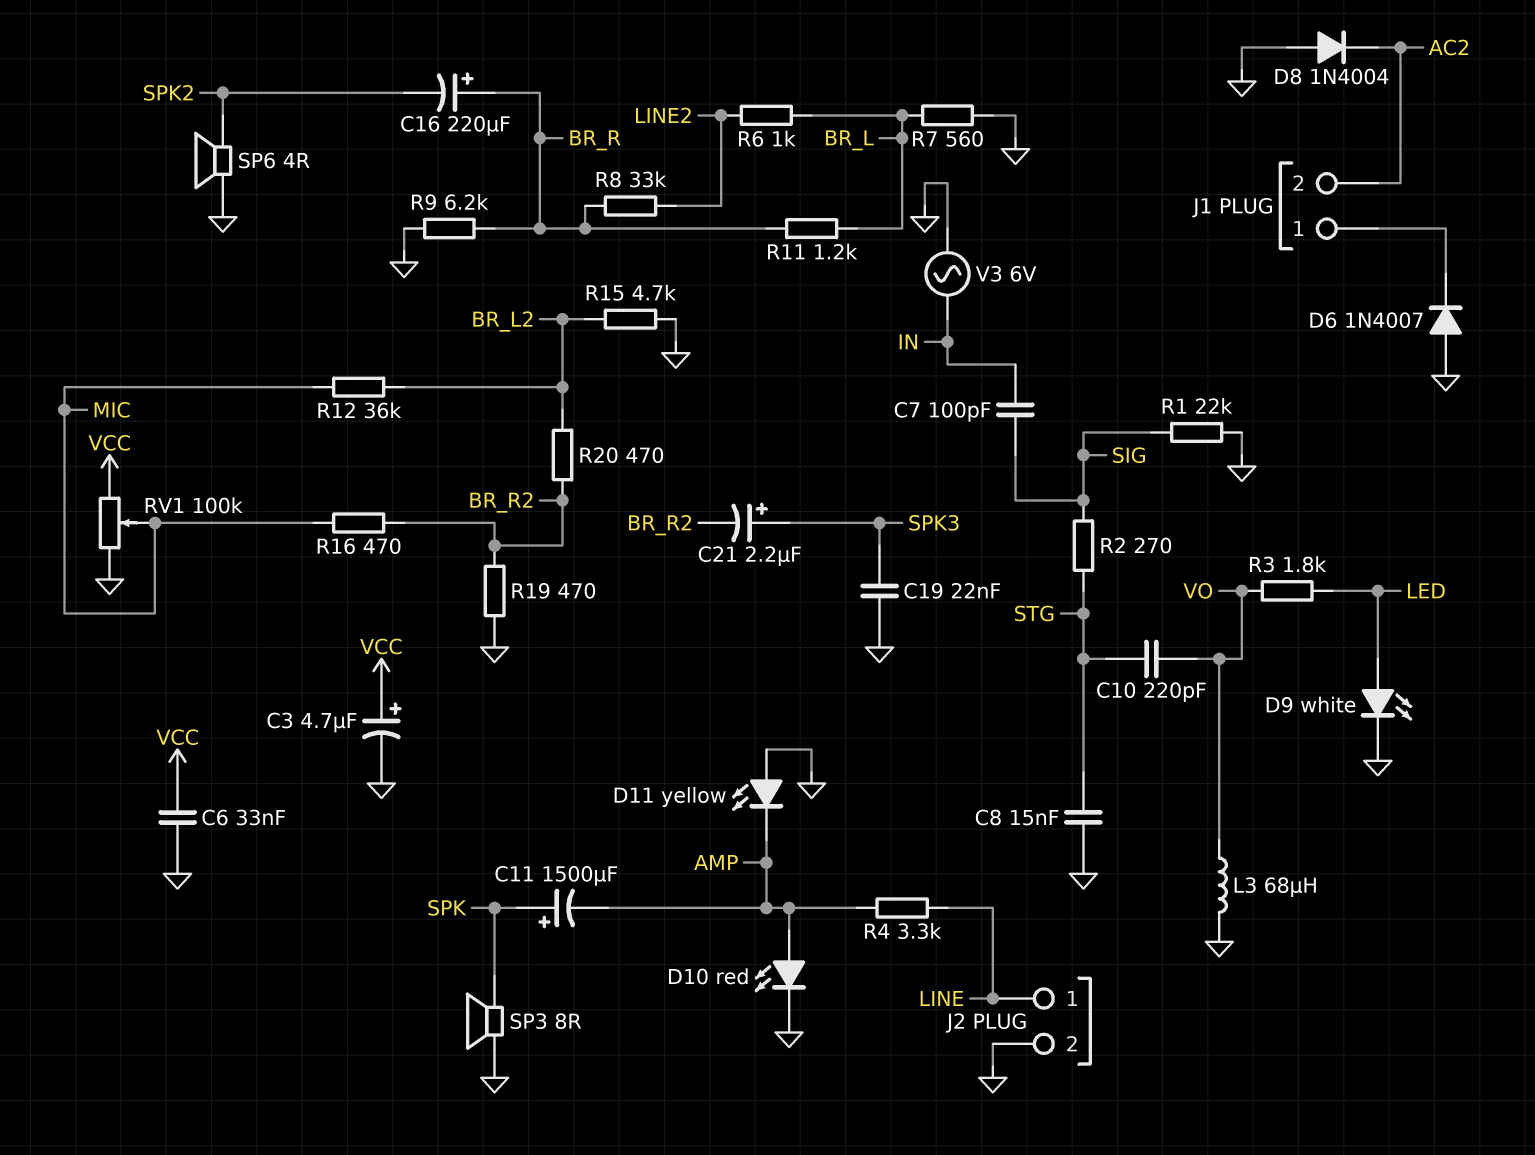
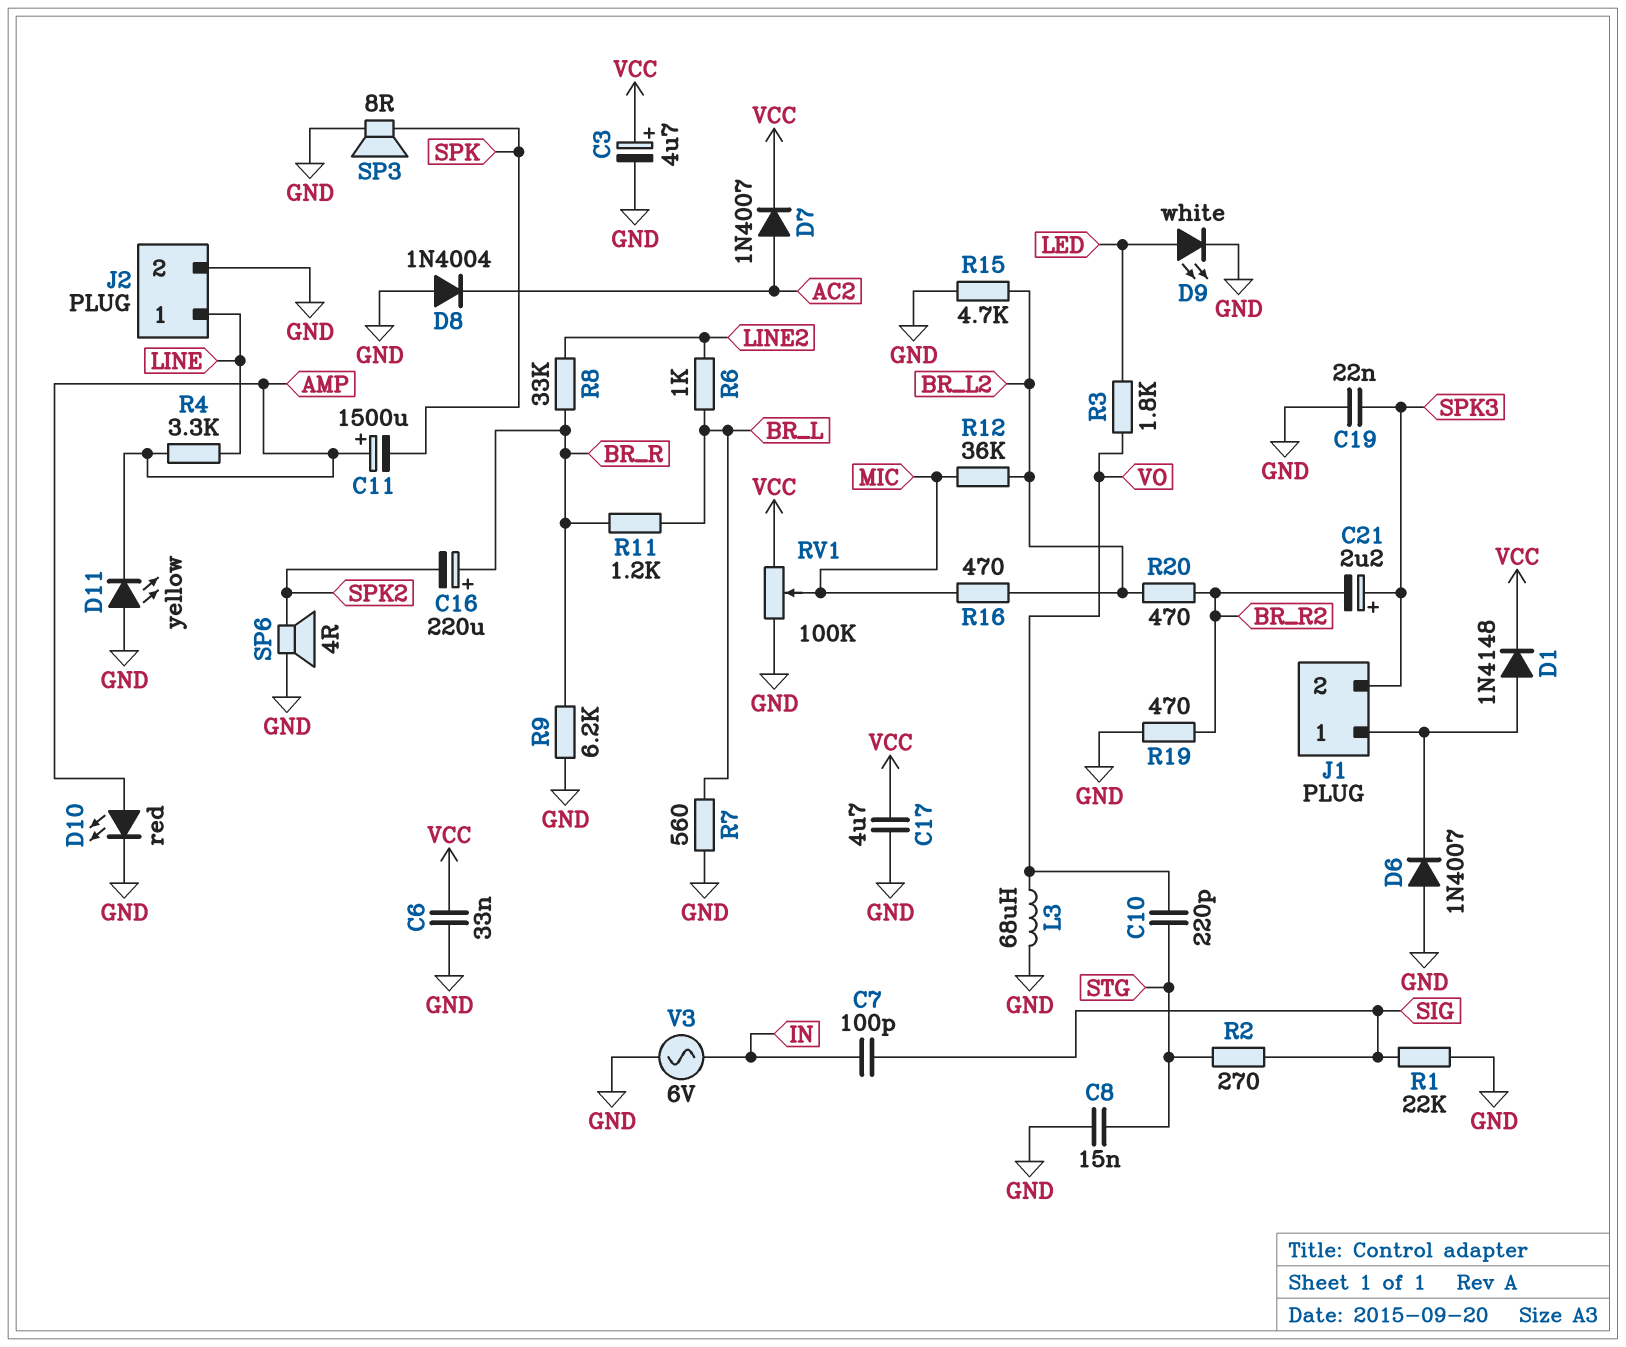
C11: 1500uF (plus SPK, minus AMP) -> 1500uF (plus AMP, minus SPK)
C17: none -> 4.7uF (GND, VCC)
D1: none -> diode 1N4148 (A J1/1, K VCC)
D7: none -> diode 1N4007 (A AC2, K VCC)
J1 pin 2: AC2 -> SPK3
R16: 470 (BR_R2, MIC) -> 470 (BR_L2, MIC)

